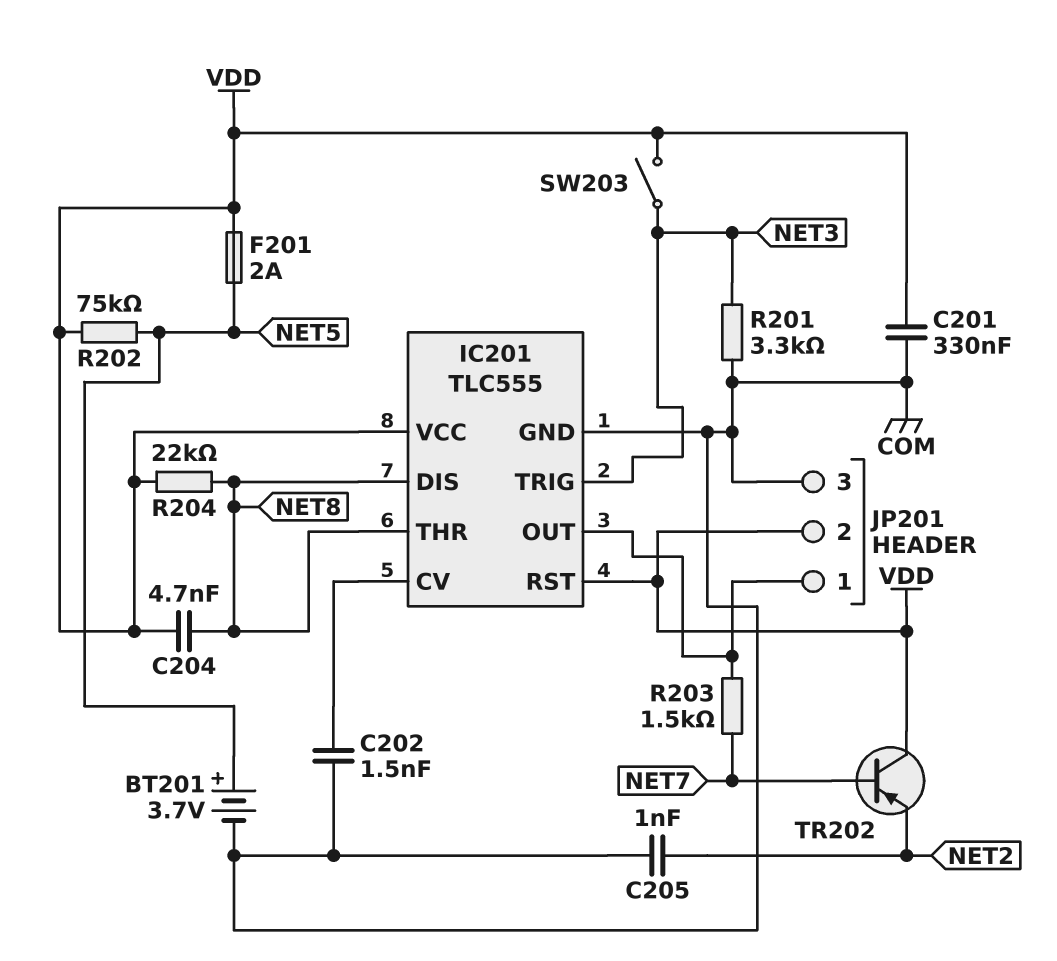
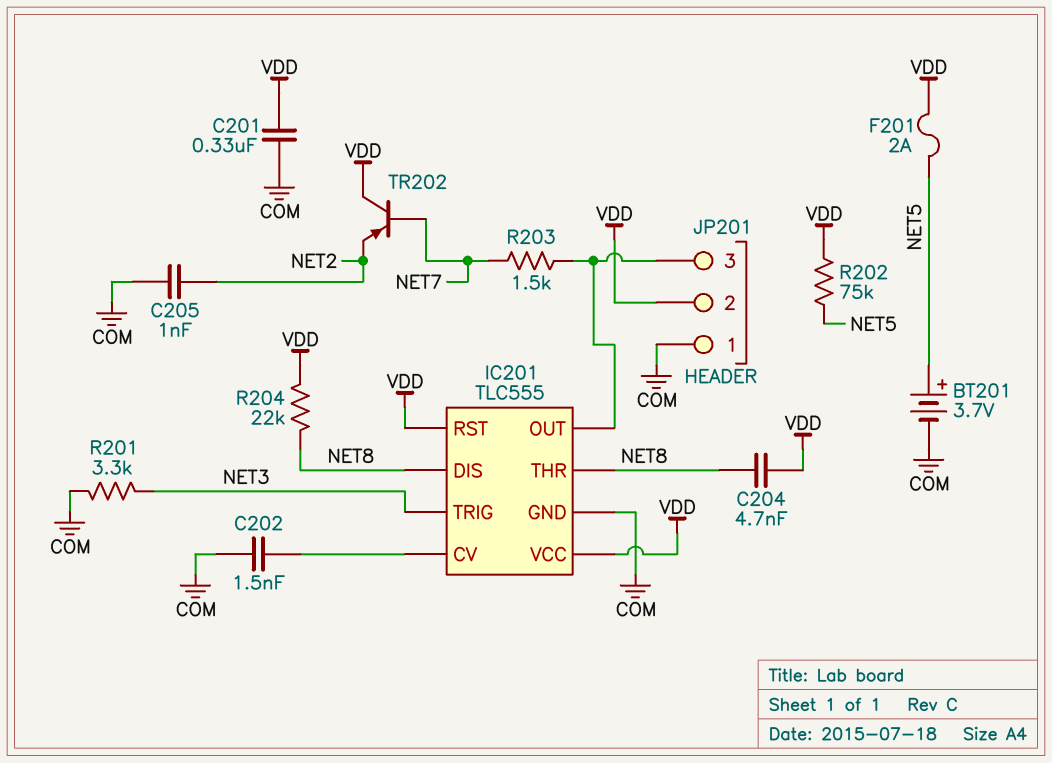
JP201 pin 1: IC201/OUT -> COM
JP201 pin 3: COM -> IC201/OUT
SW203: switch (NET3, VDD) -> none

